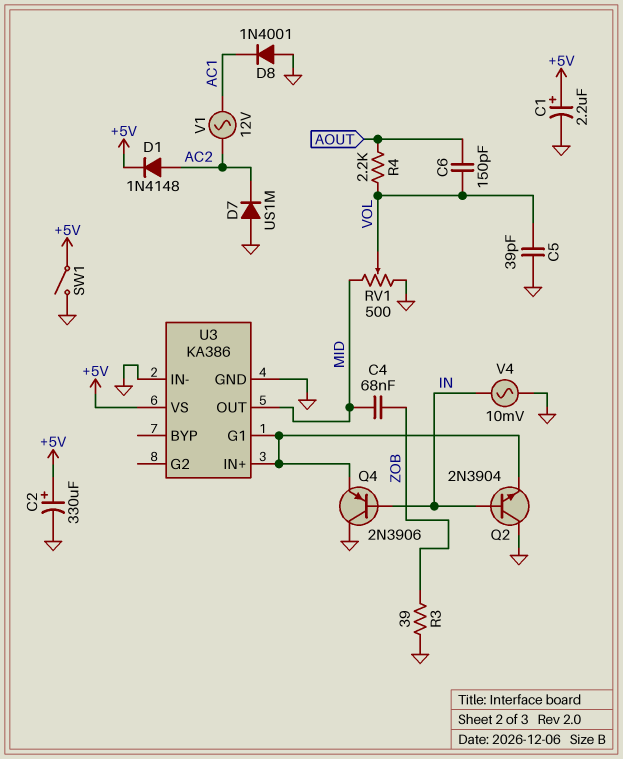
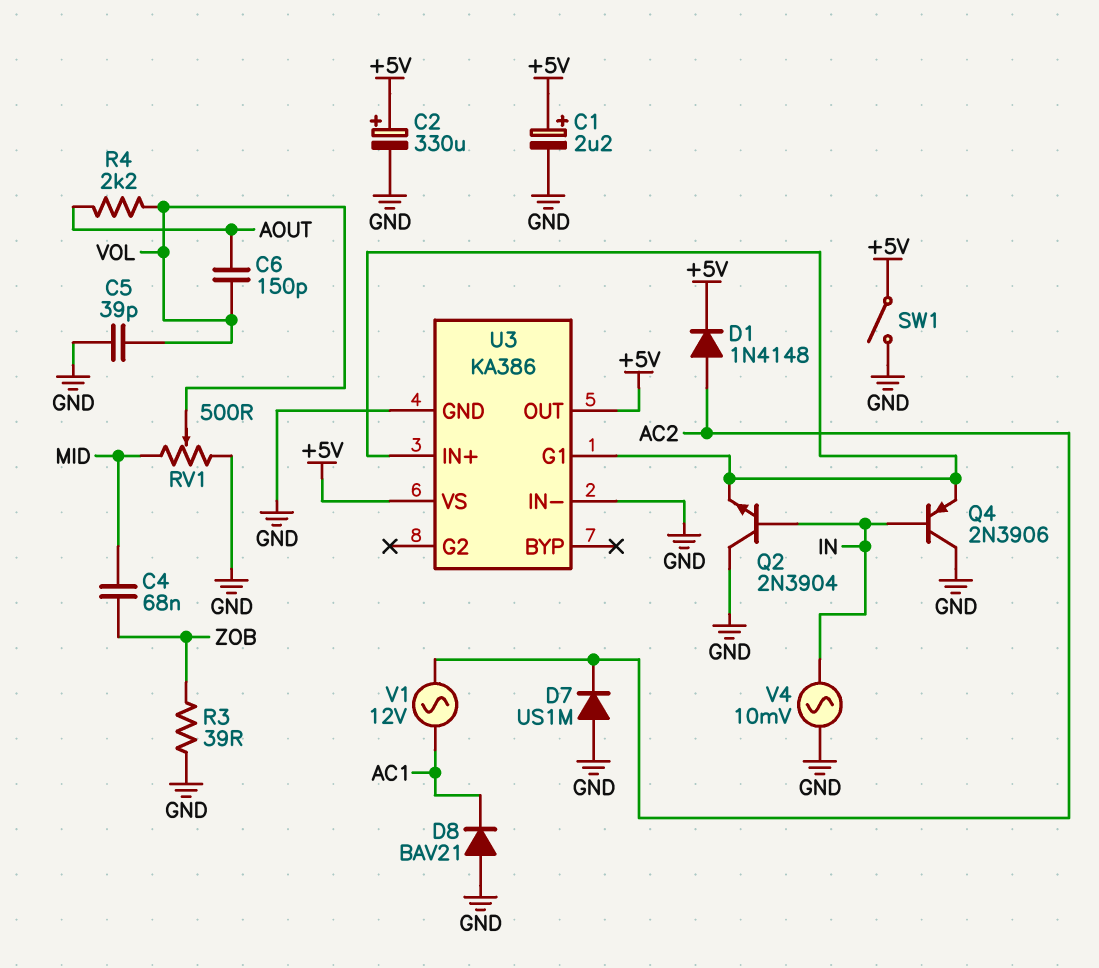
D8: diode 1N4001 (A GND, K AC1) -> diode BAV21 (A GND, K AC1)
U3 pin OUT: MID -> +5V

